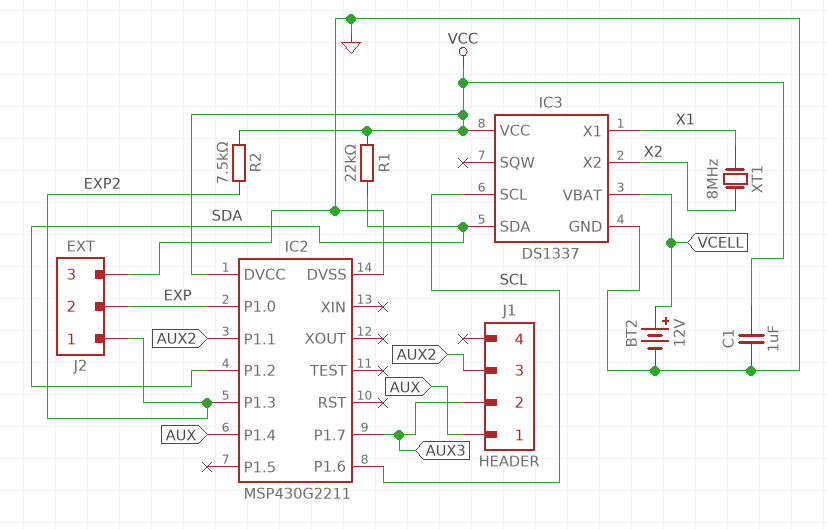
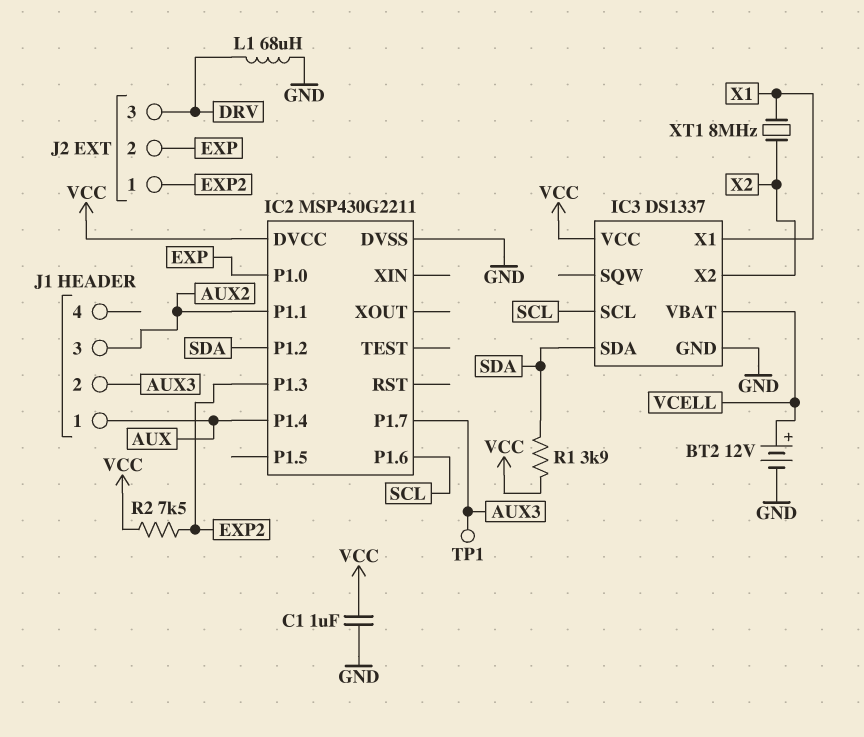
J2 pin 3: GND -> DRV
L1: none -> 68uH (DRV, GND)
R1: 22k (SDA, VCC) -> 3.9k (SDA, VCC)
TP1: none -> test point (AUX3)

